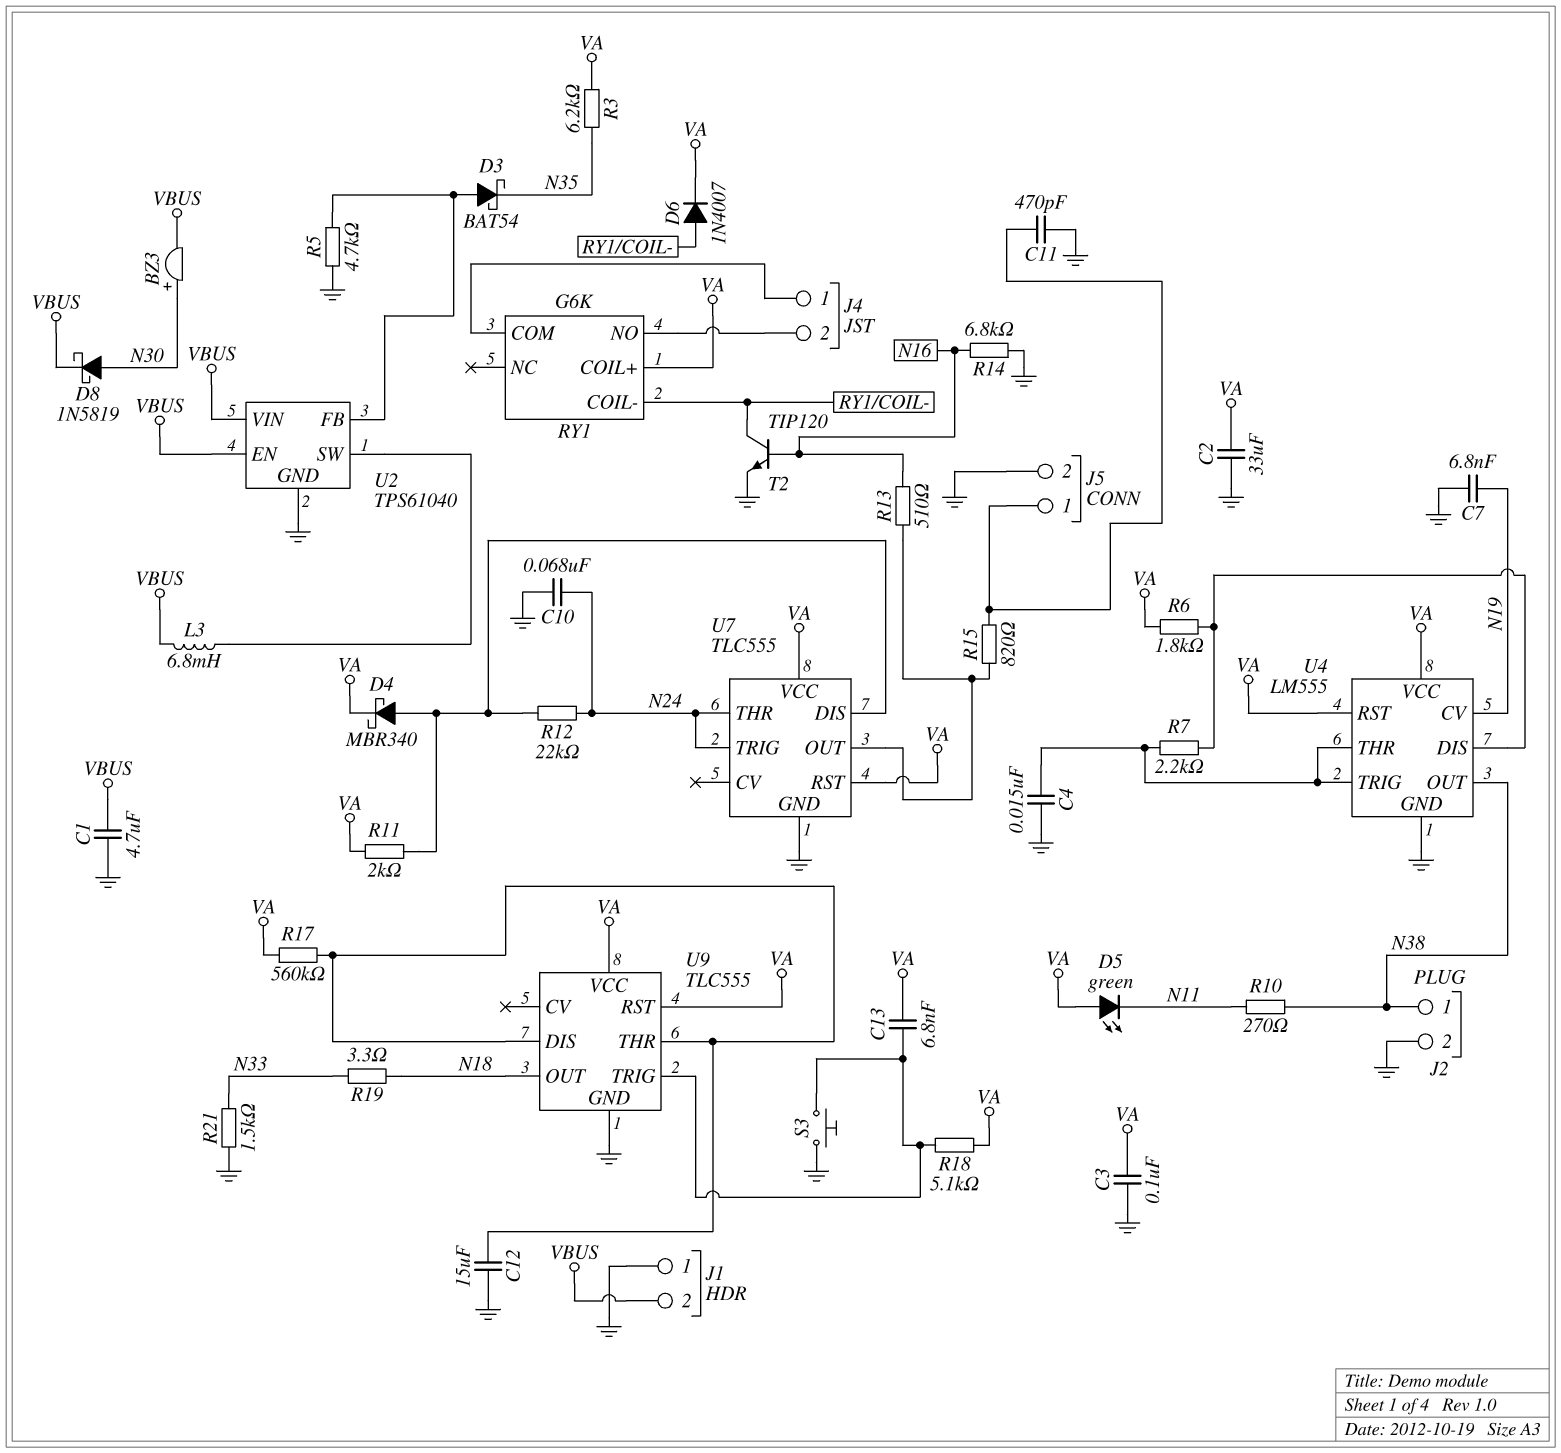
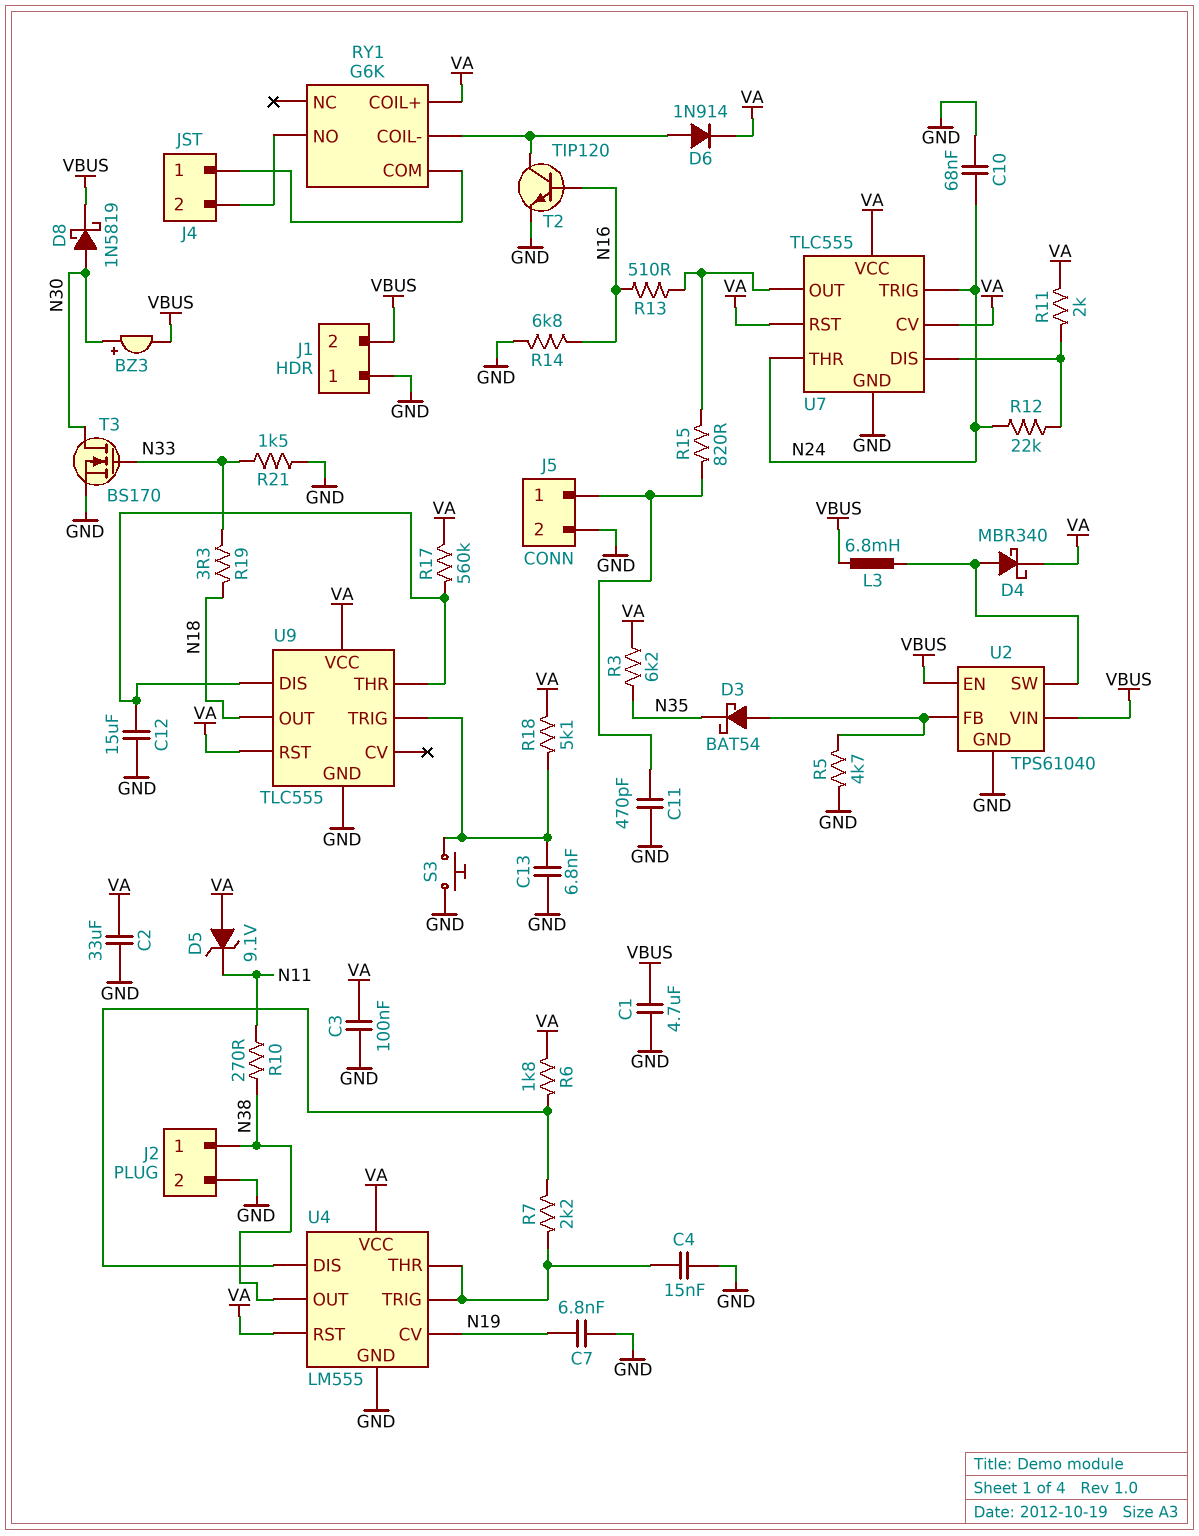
C13: 6.8nF (U9/TRIG, VA) -> 6.8nF (GND, U9/TRIG)
D4: schottky MBR340 (A U7/DIS, K VA) -> schottky MBR340 (A U2/SW, K VA)
D5: LED green (A VA, K N11) -> zener 9.1V (A VA, K N11)
D6: diode 1N4007 (A RY1/COIL-, K VA) -> diode 1N914 (A RY1/COIL-, K VA)
T3: none -> NMOS BS170 (G N33, D N30, S GND)
U7 pin CV: none -> VA

